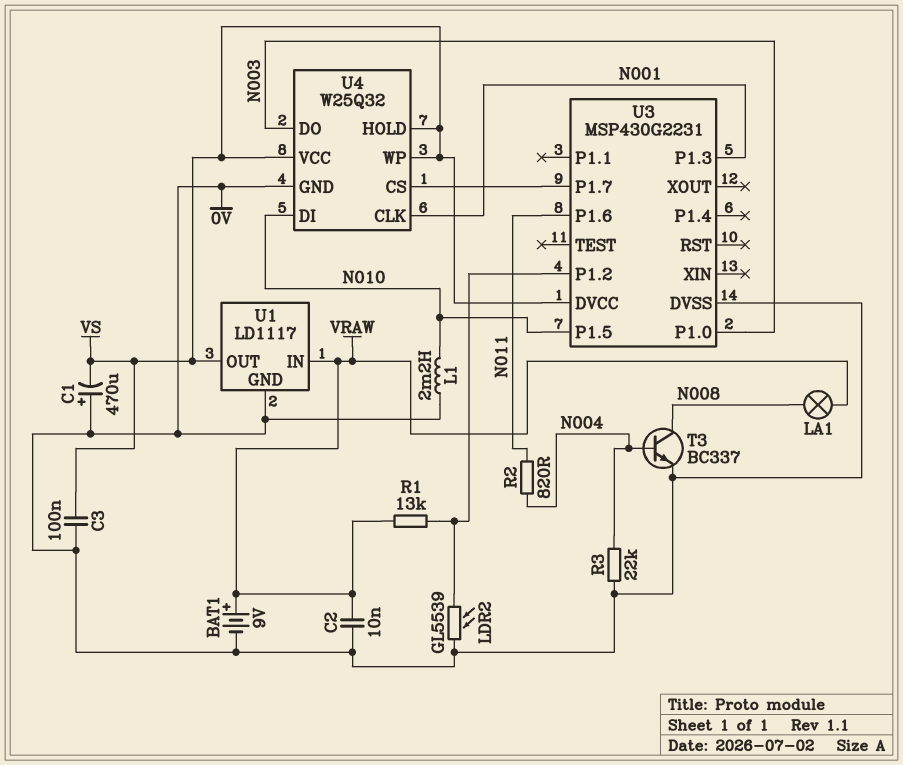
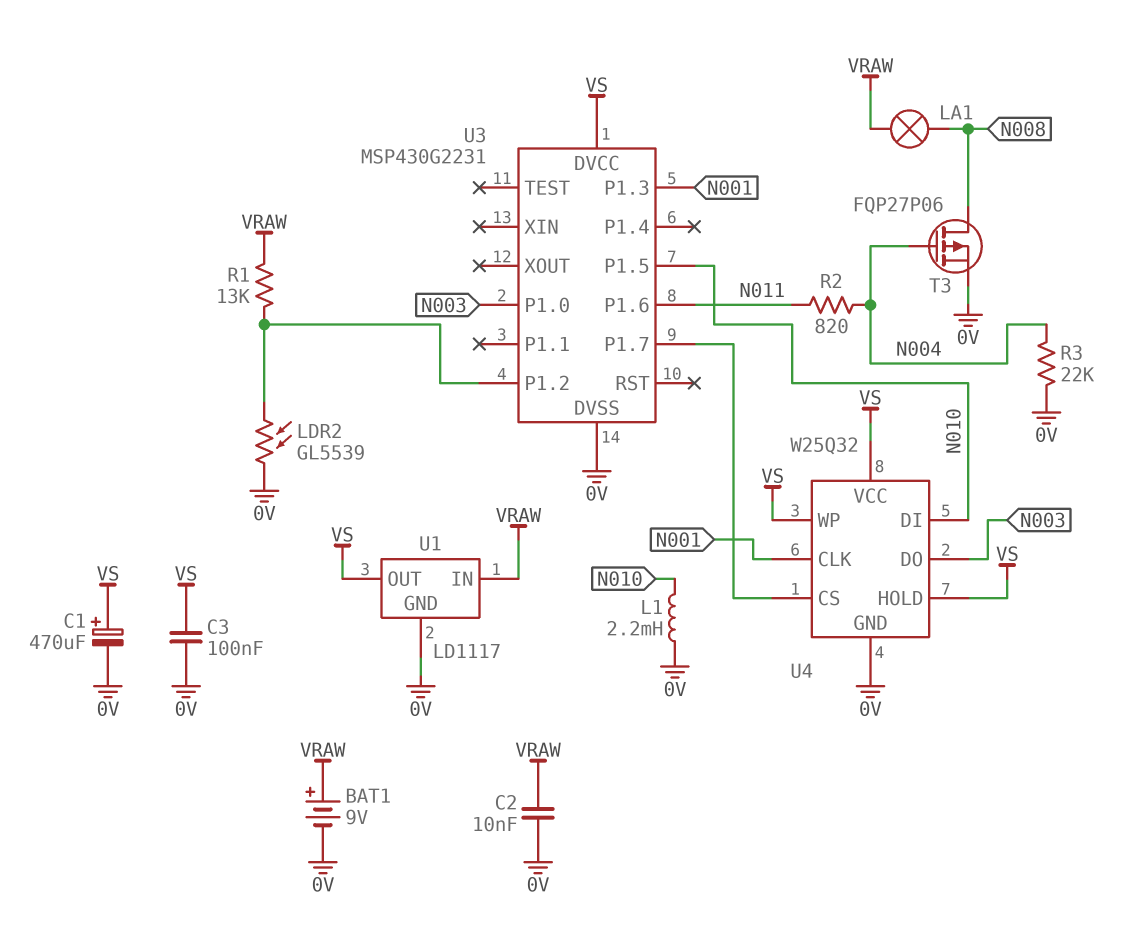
C1: 470uF (plus 0V, minus VS) -> 470uF (plus VS, minus 0V)
T3: NPN BC337 (B N004, C N008, E 0V) -> PMOS FQP27P06 (G N004, D N008, S 0V)

